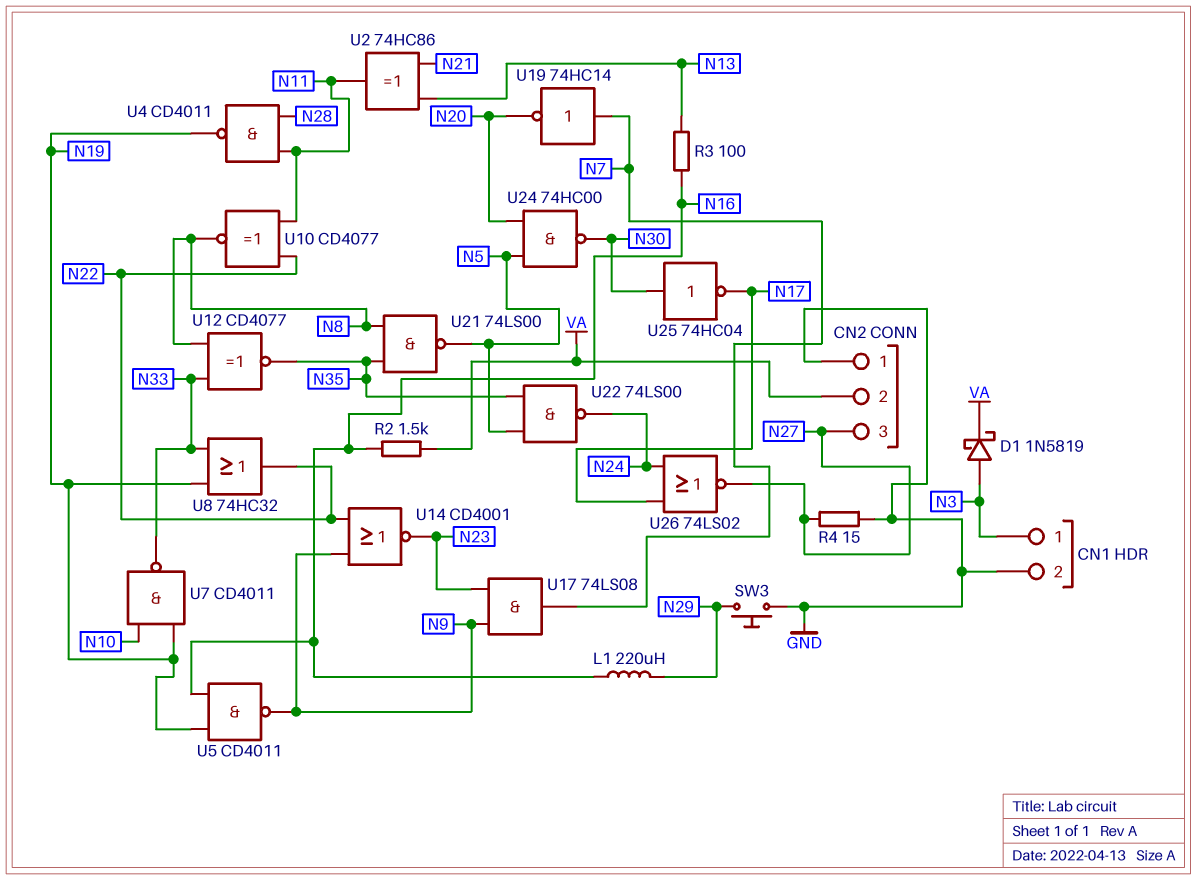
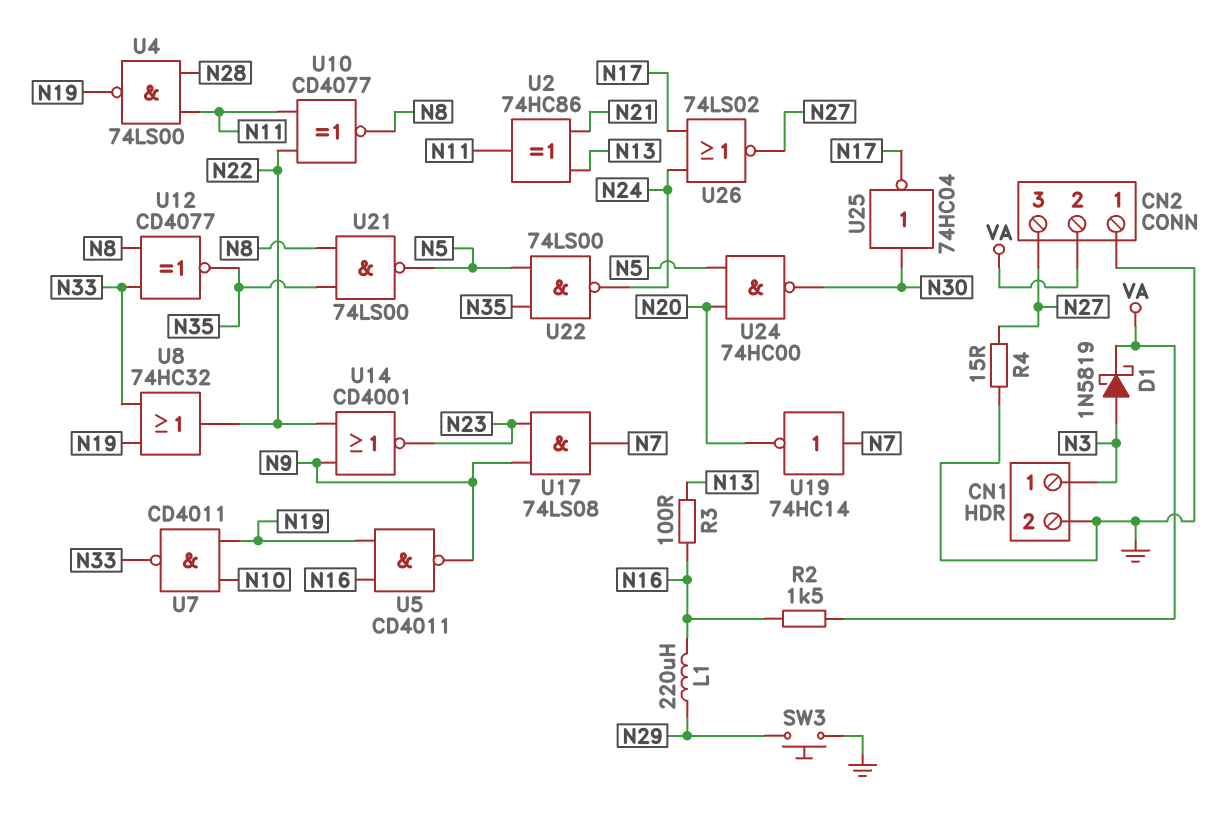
U4: NAND CD4011 (in N11, in N28, out N19) -> NAND 74LS00 (in N11, in N28, out N19)

